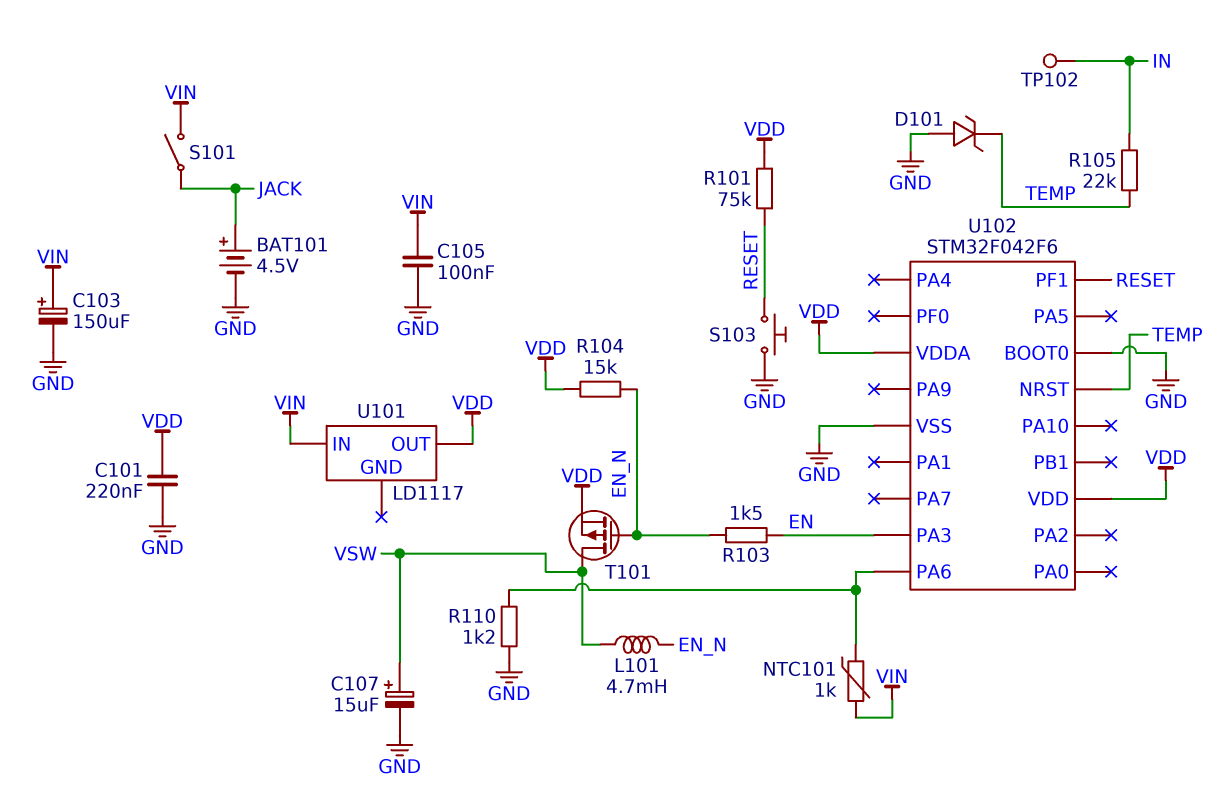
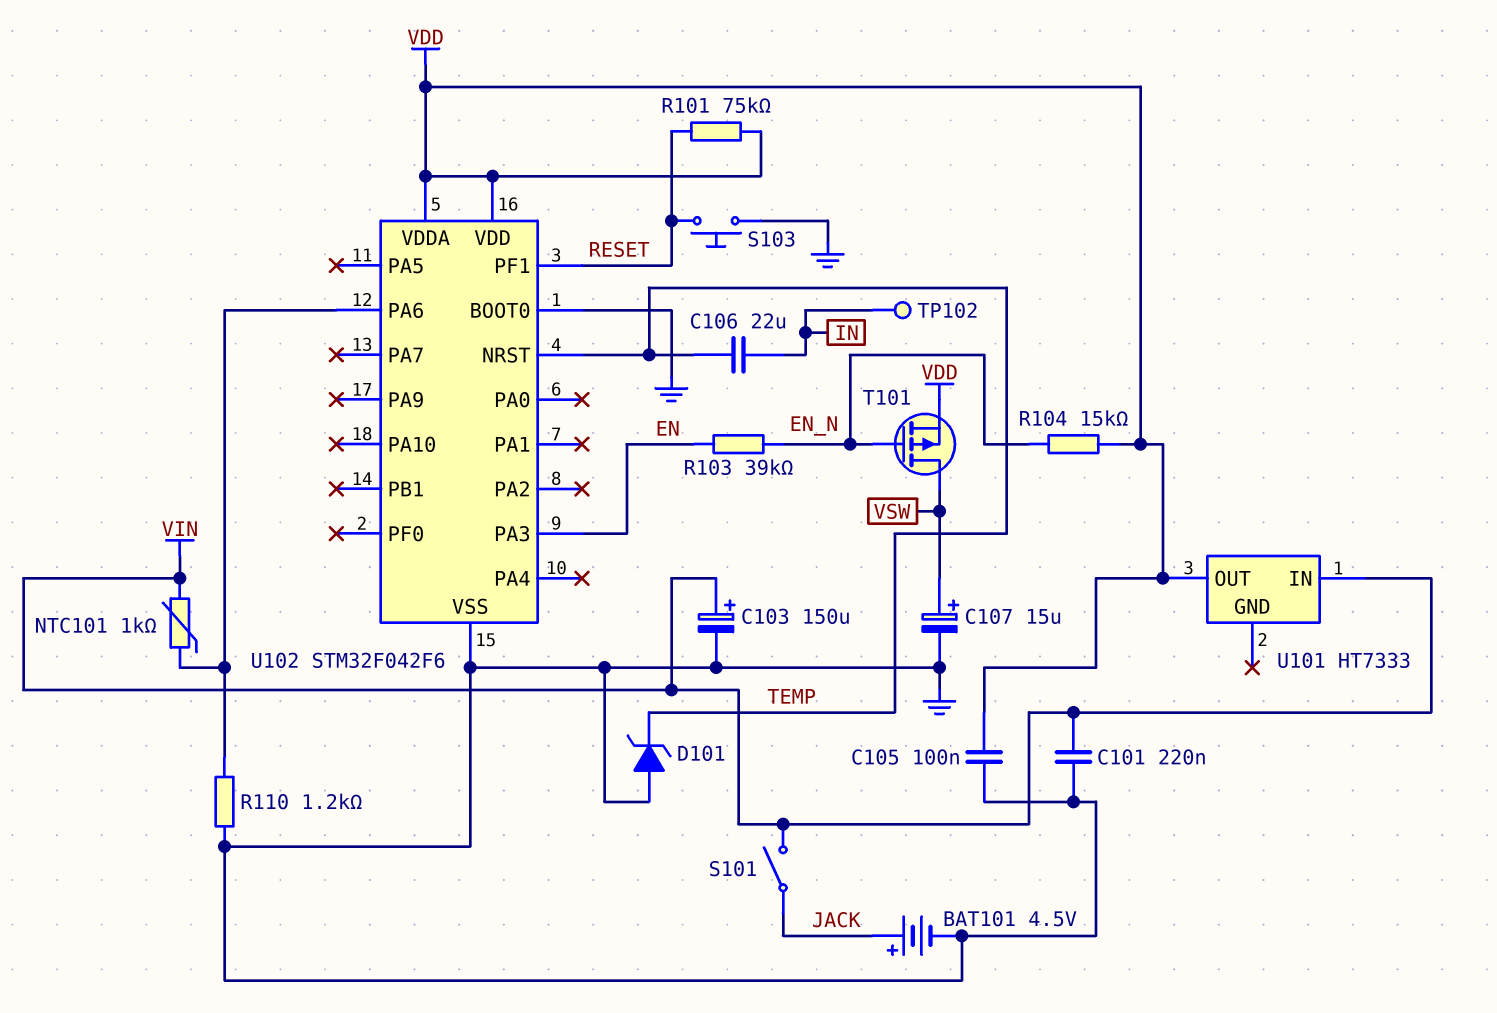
C101: 220nF (GND, VDD) -> 220nF (GND, VIN)
C105: 100nF (GND, VIN) -> 100nF (GND, VDD)
C106: none -> 22uF (IN, TEMP)
L101: 4.7mH (EN_N, VSW) -> none
R103: 1.5k (EN, EN_N) -> 39k (EN, EN_N)
R105: 22k (IN, TEMP) -> none
U101: LD1117 -> HT7333

